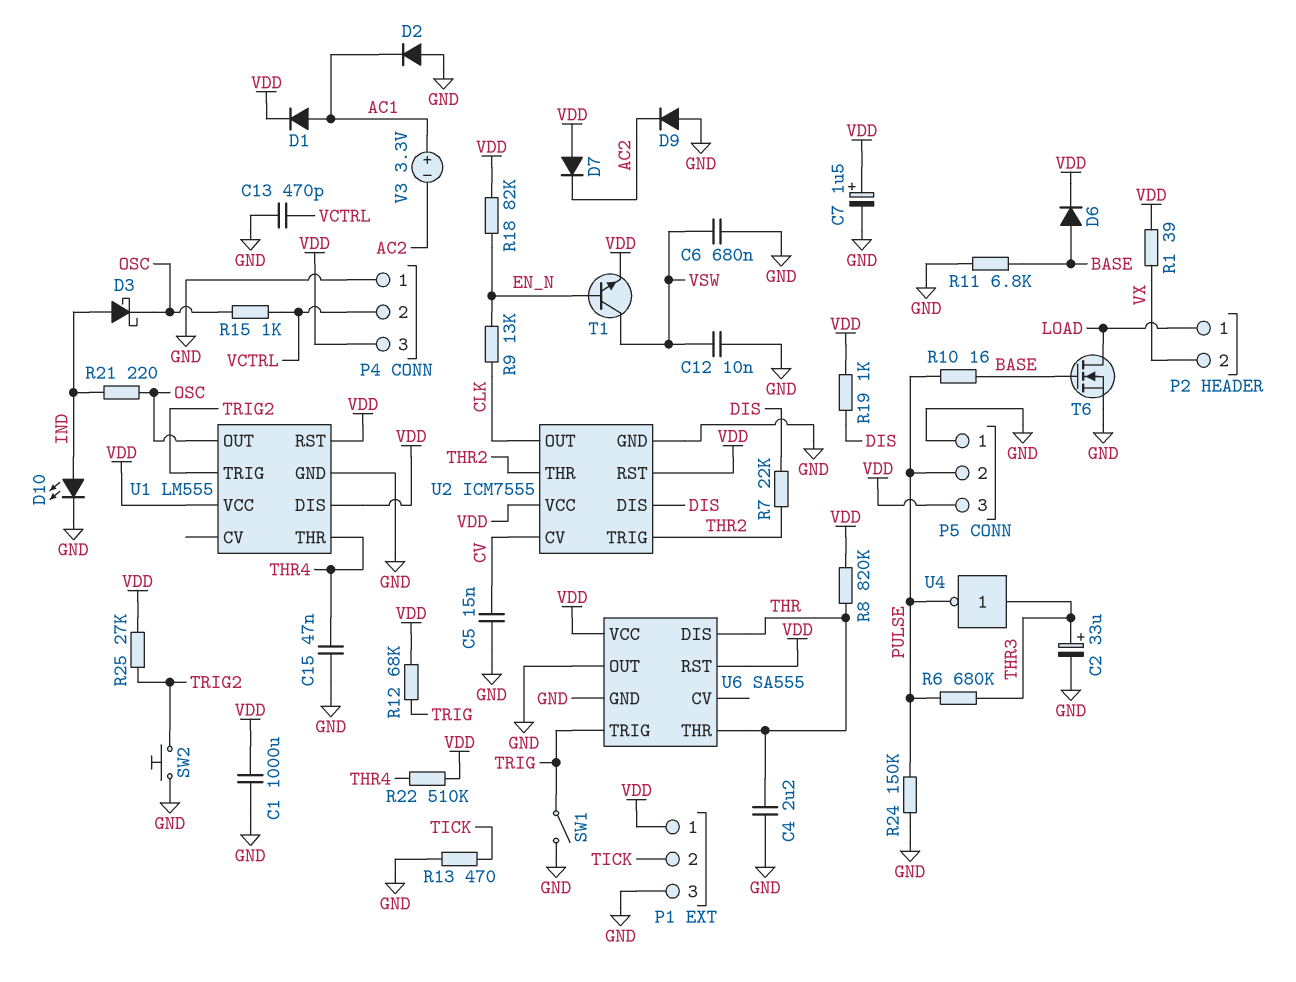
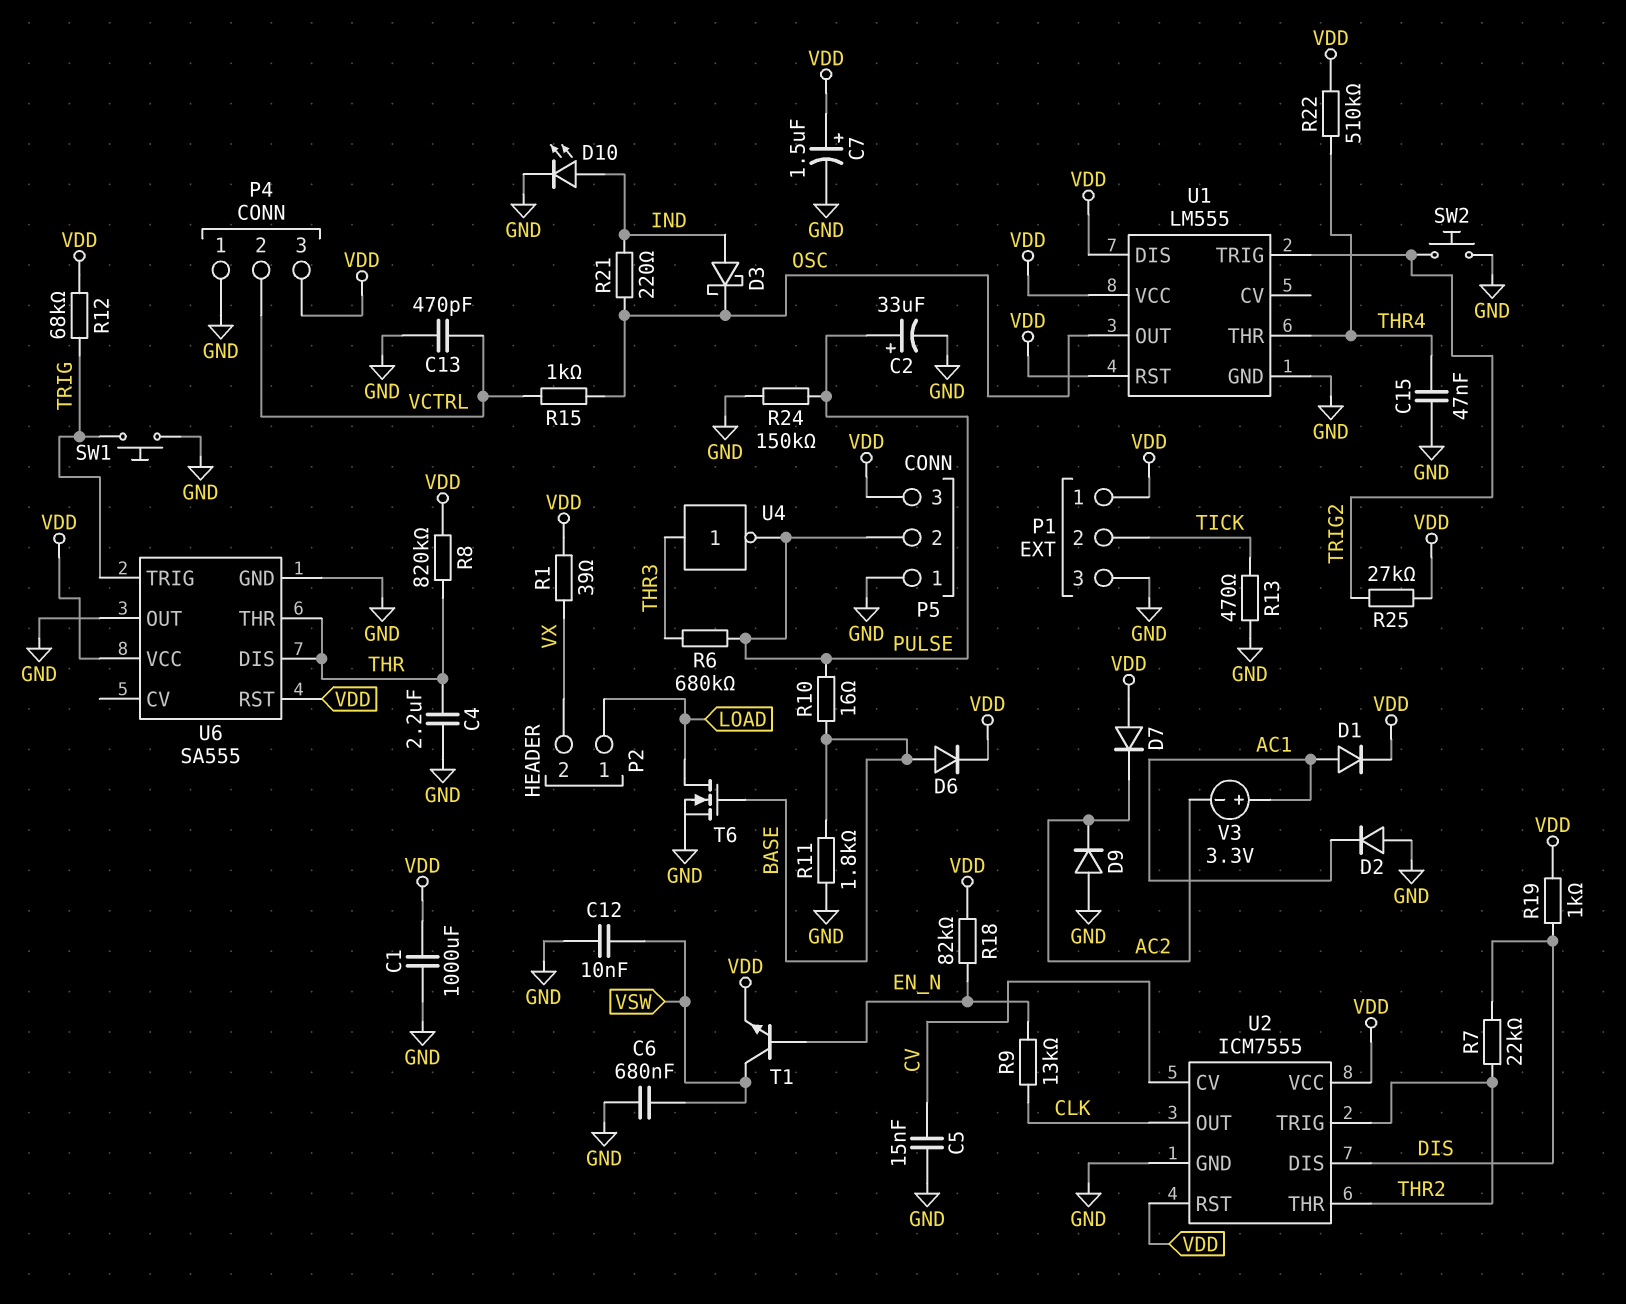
C2: 33uF (plus THR3, minus GND) -> 33uF (plus PULSE, minus GND)
R11: 6.8k (BASE, GND) -> 1.8k (BASE, GND)
SW1: switch (GND, TRIG) -> button (GND, TRIG)

